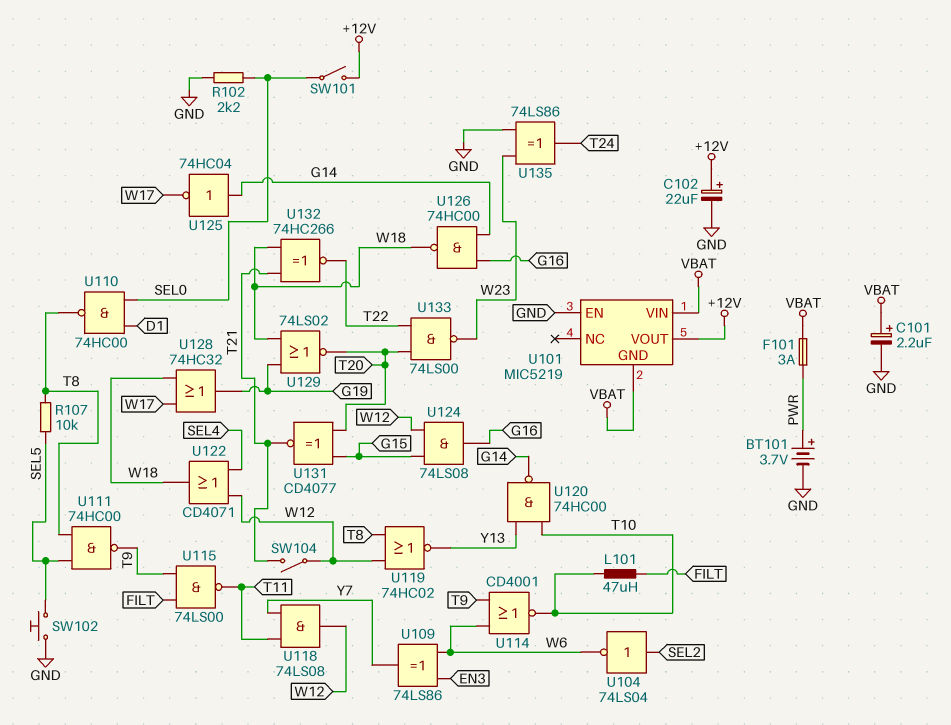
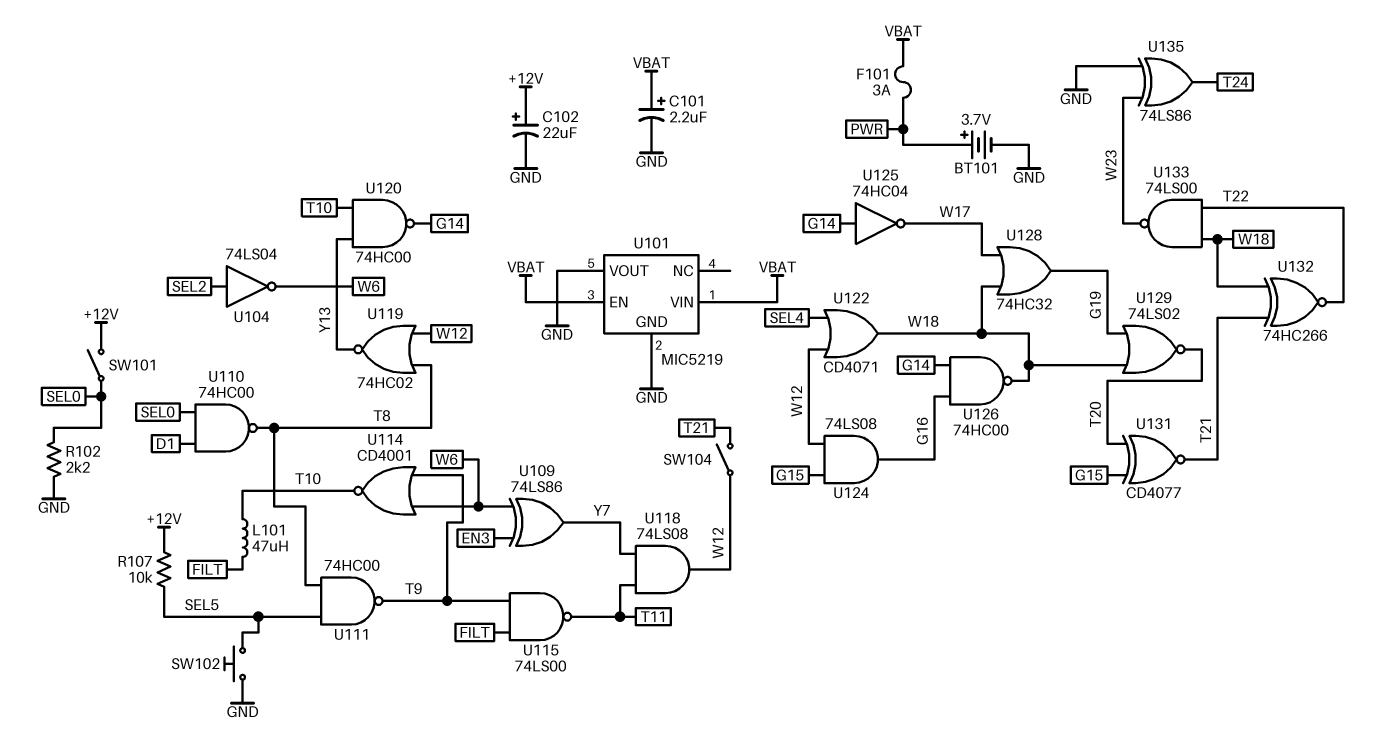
R107: 10k (SEL5, T8) -> 10k (+12V, SEL5)
U101 pin EN: GND -> VBAT
U101 pin GND: VBAT -> GND
U101 pin VOUT: +12V -> GND
U133: NAND 74LS00 (in T20, in T22, out W23) -> NAND 74LS00 (in T22, in W18, out W23)

